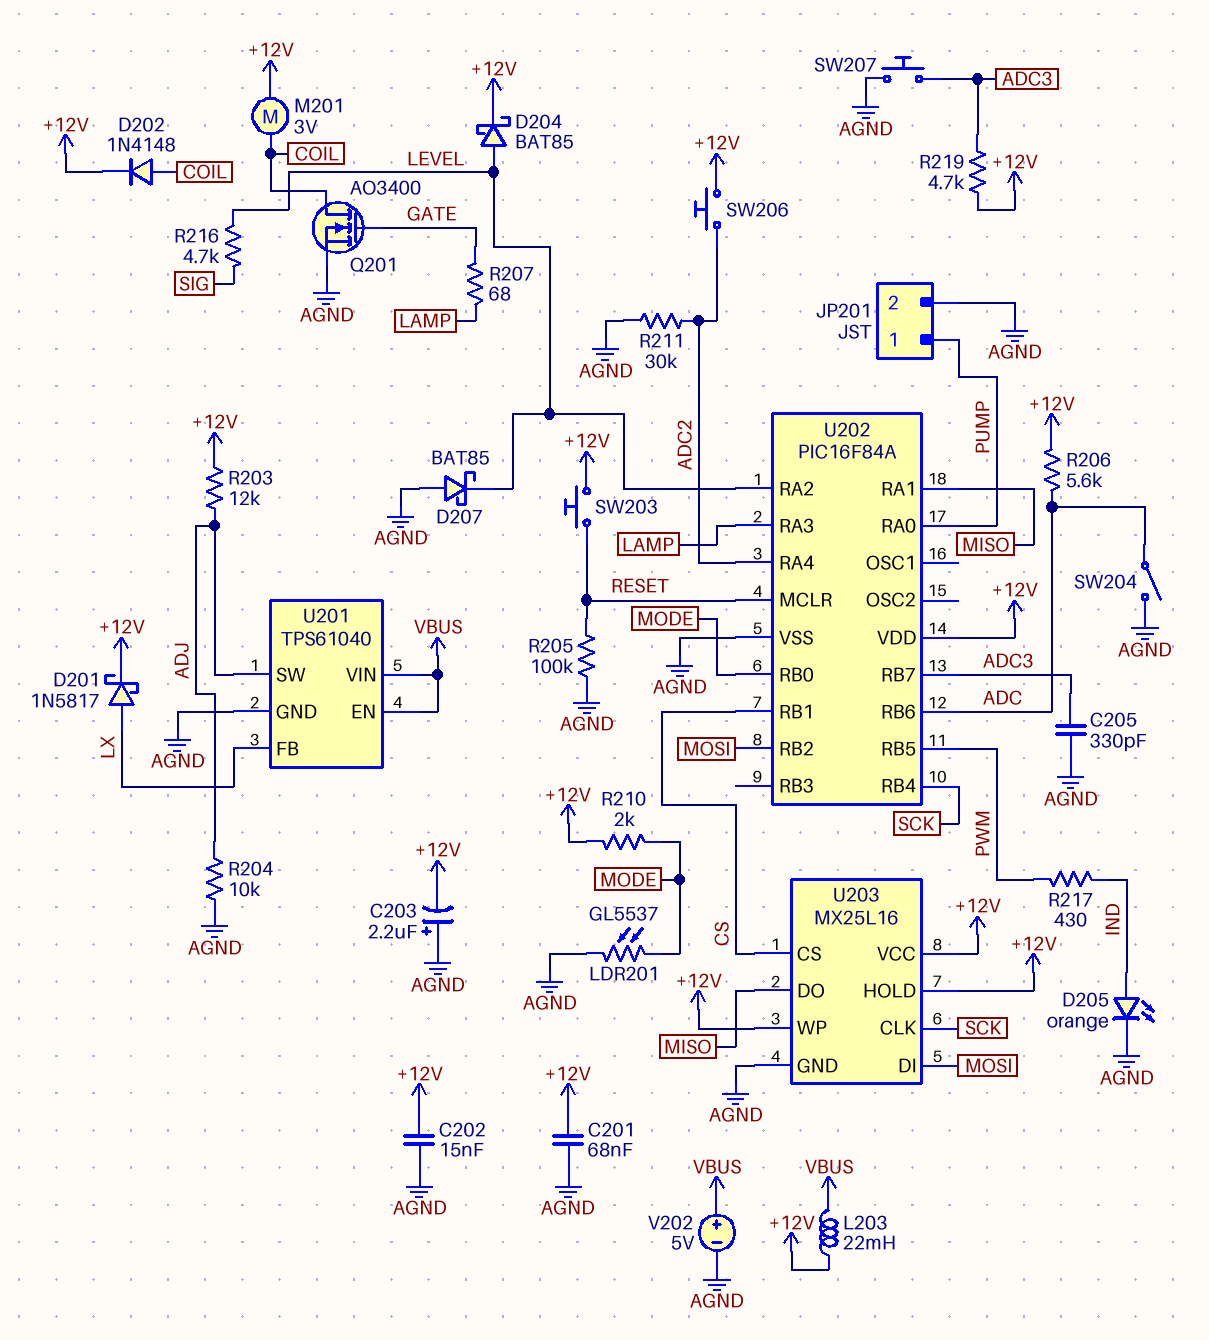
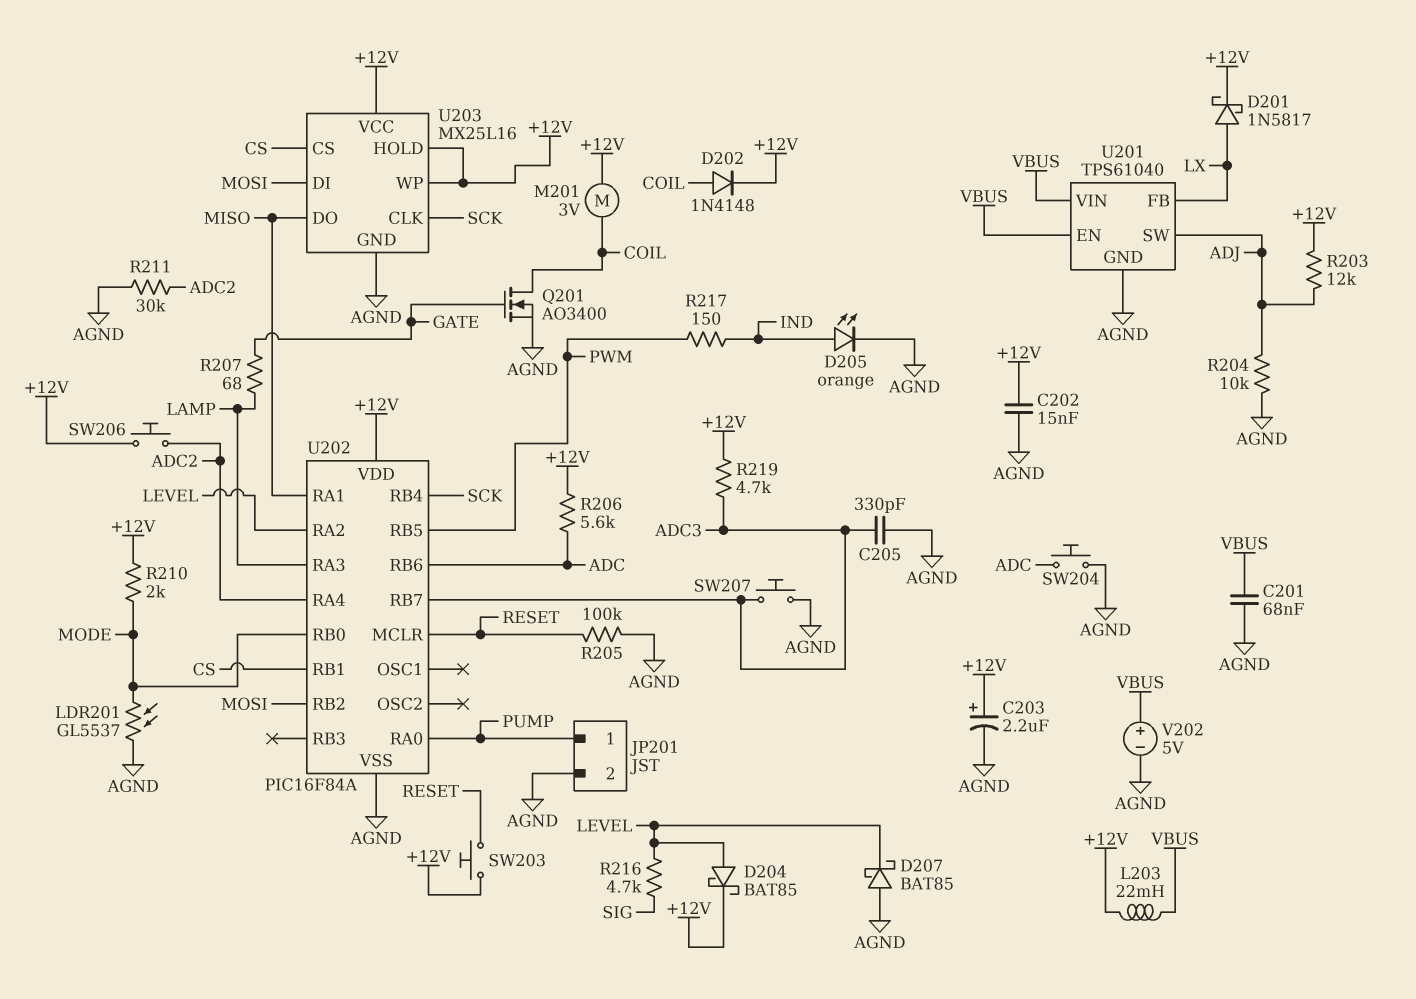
C201: 68nF (+12V, AGND) -> 68nF (AGND, VBUS)
C203: 2.2uF (plus AGND, minus +12V) -> 2.2uF (plus +12V, minus AGND)
R217: 430 (IND, PWM) -> 150 (IND, PWM)
SW204: switch (ADC, AGND) -> button (ADC, AGND)

